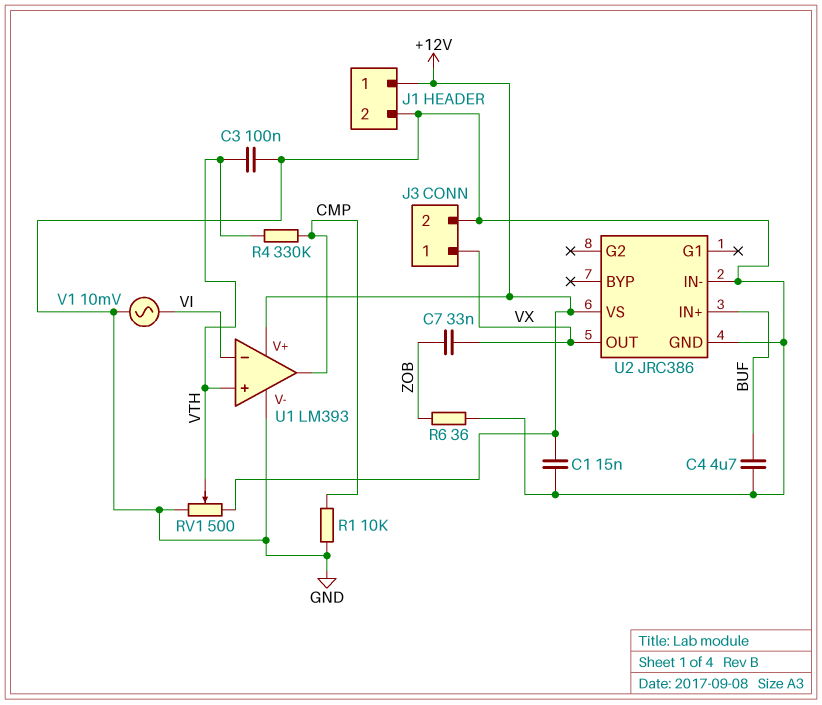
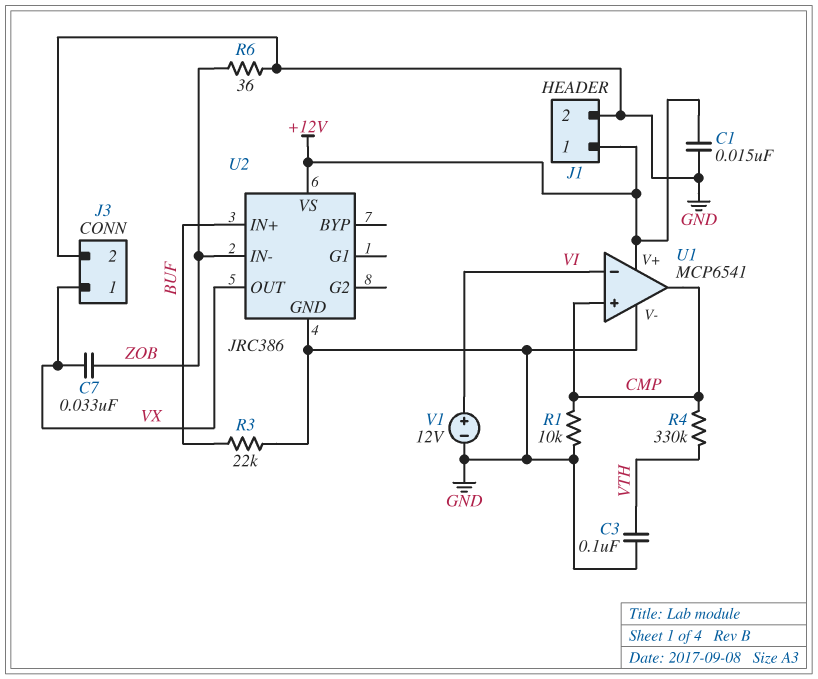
C4: 4.7uF (BUF, GND) -> none
R3: none -> 22k (BUF, GND)
RV1: 500 (+12V, GND, wiper VTH) -> none
U1: LM393 -> MCP6541
U1 pin in+: VTH -> CMP
U2 pin IN-: GND -> ZOB
V1: AC 10mV (GND, VI) -> 12V (plus VI, minus GND)

